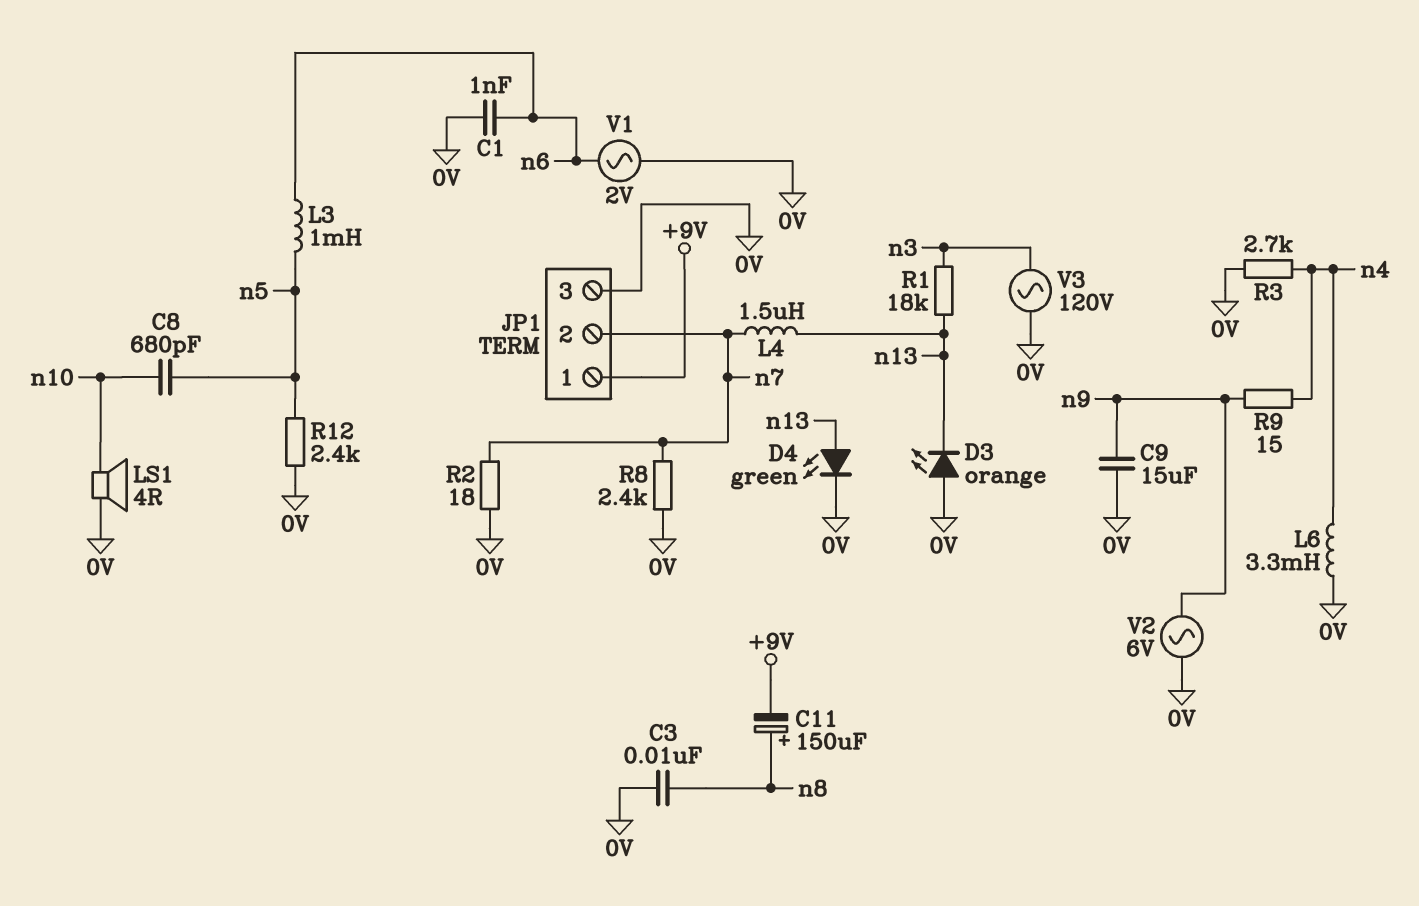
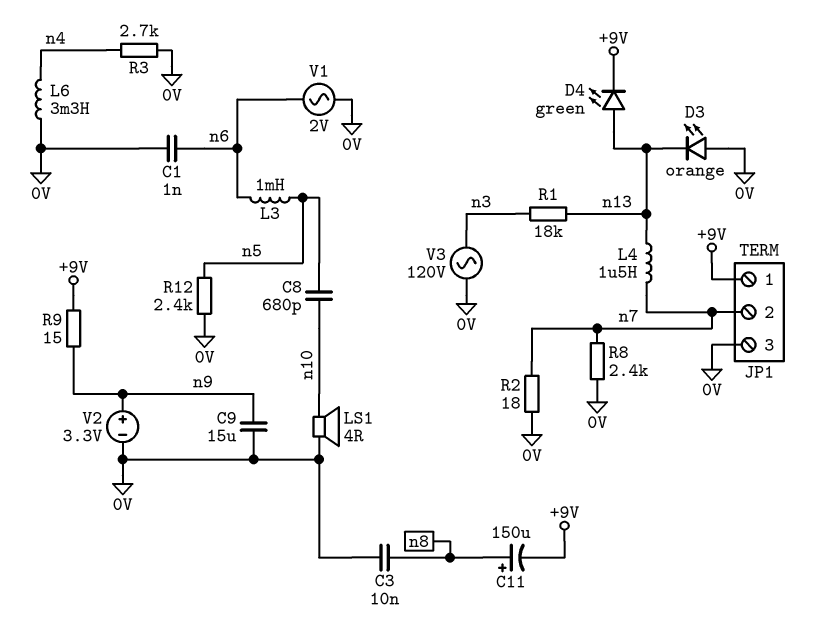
D4: LED green (A n13, K 0V) -> LED green (A n13, K +9V)
R9: 15 (n4, n9) -> 15 (+9V, n9)
V2: AC 6V (0V, n9) -> 3.3V (plus n9, minus 0V)

